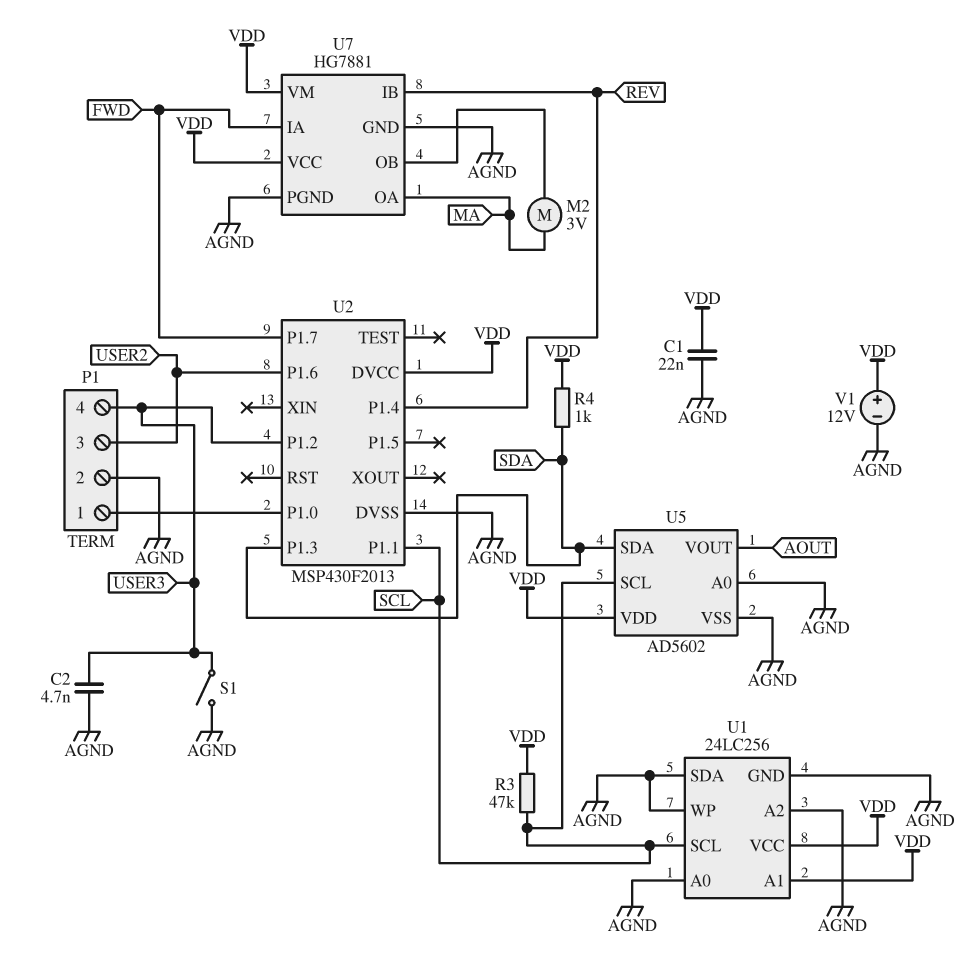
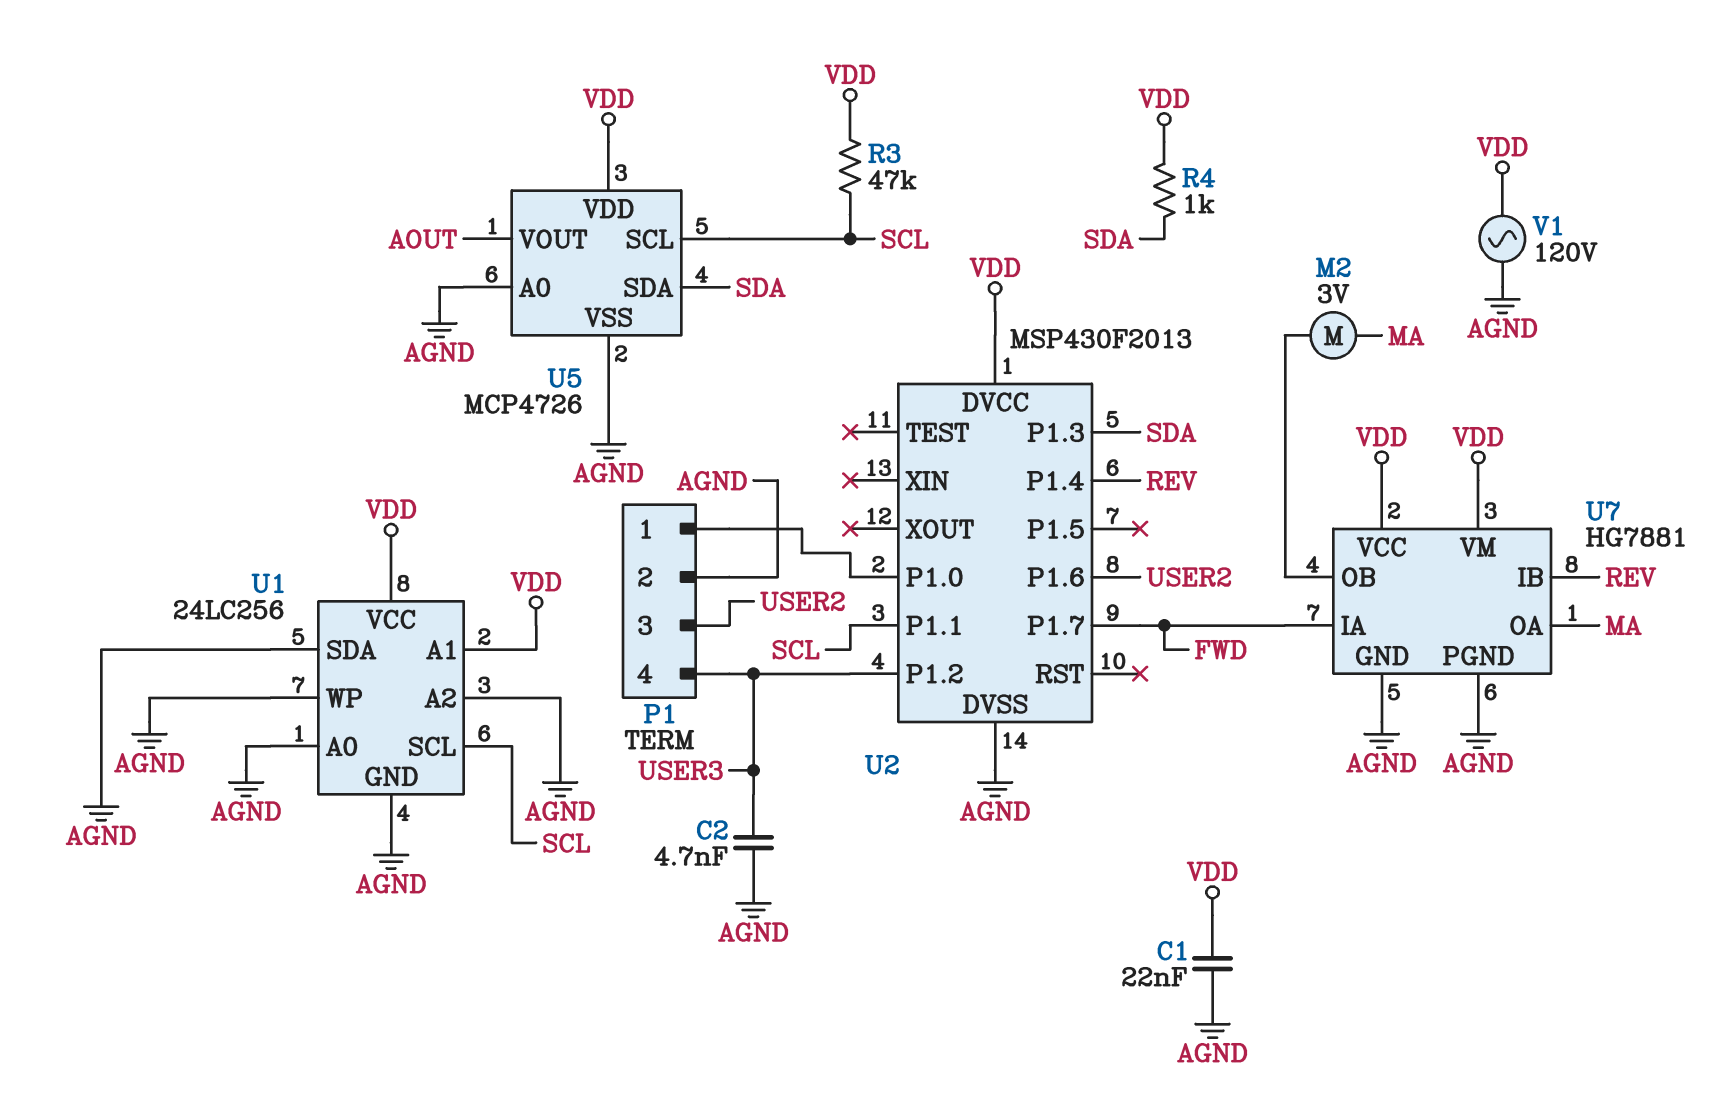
S1: switch (AGND, USER3) -> none
U5: AD5602 -> MCP4726
V1: 12V (plus VDD, minus AGND) -> AC 120V (AGND, VDD)

